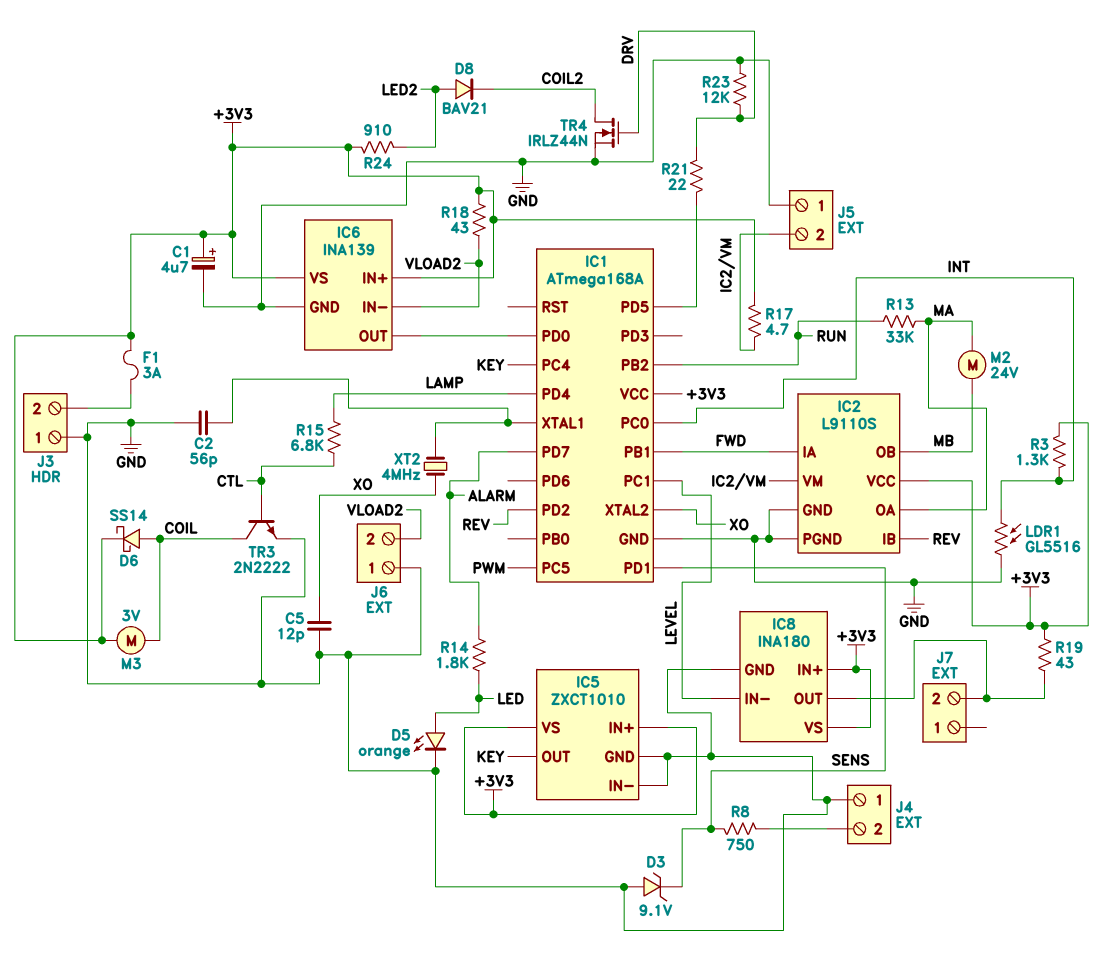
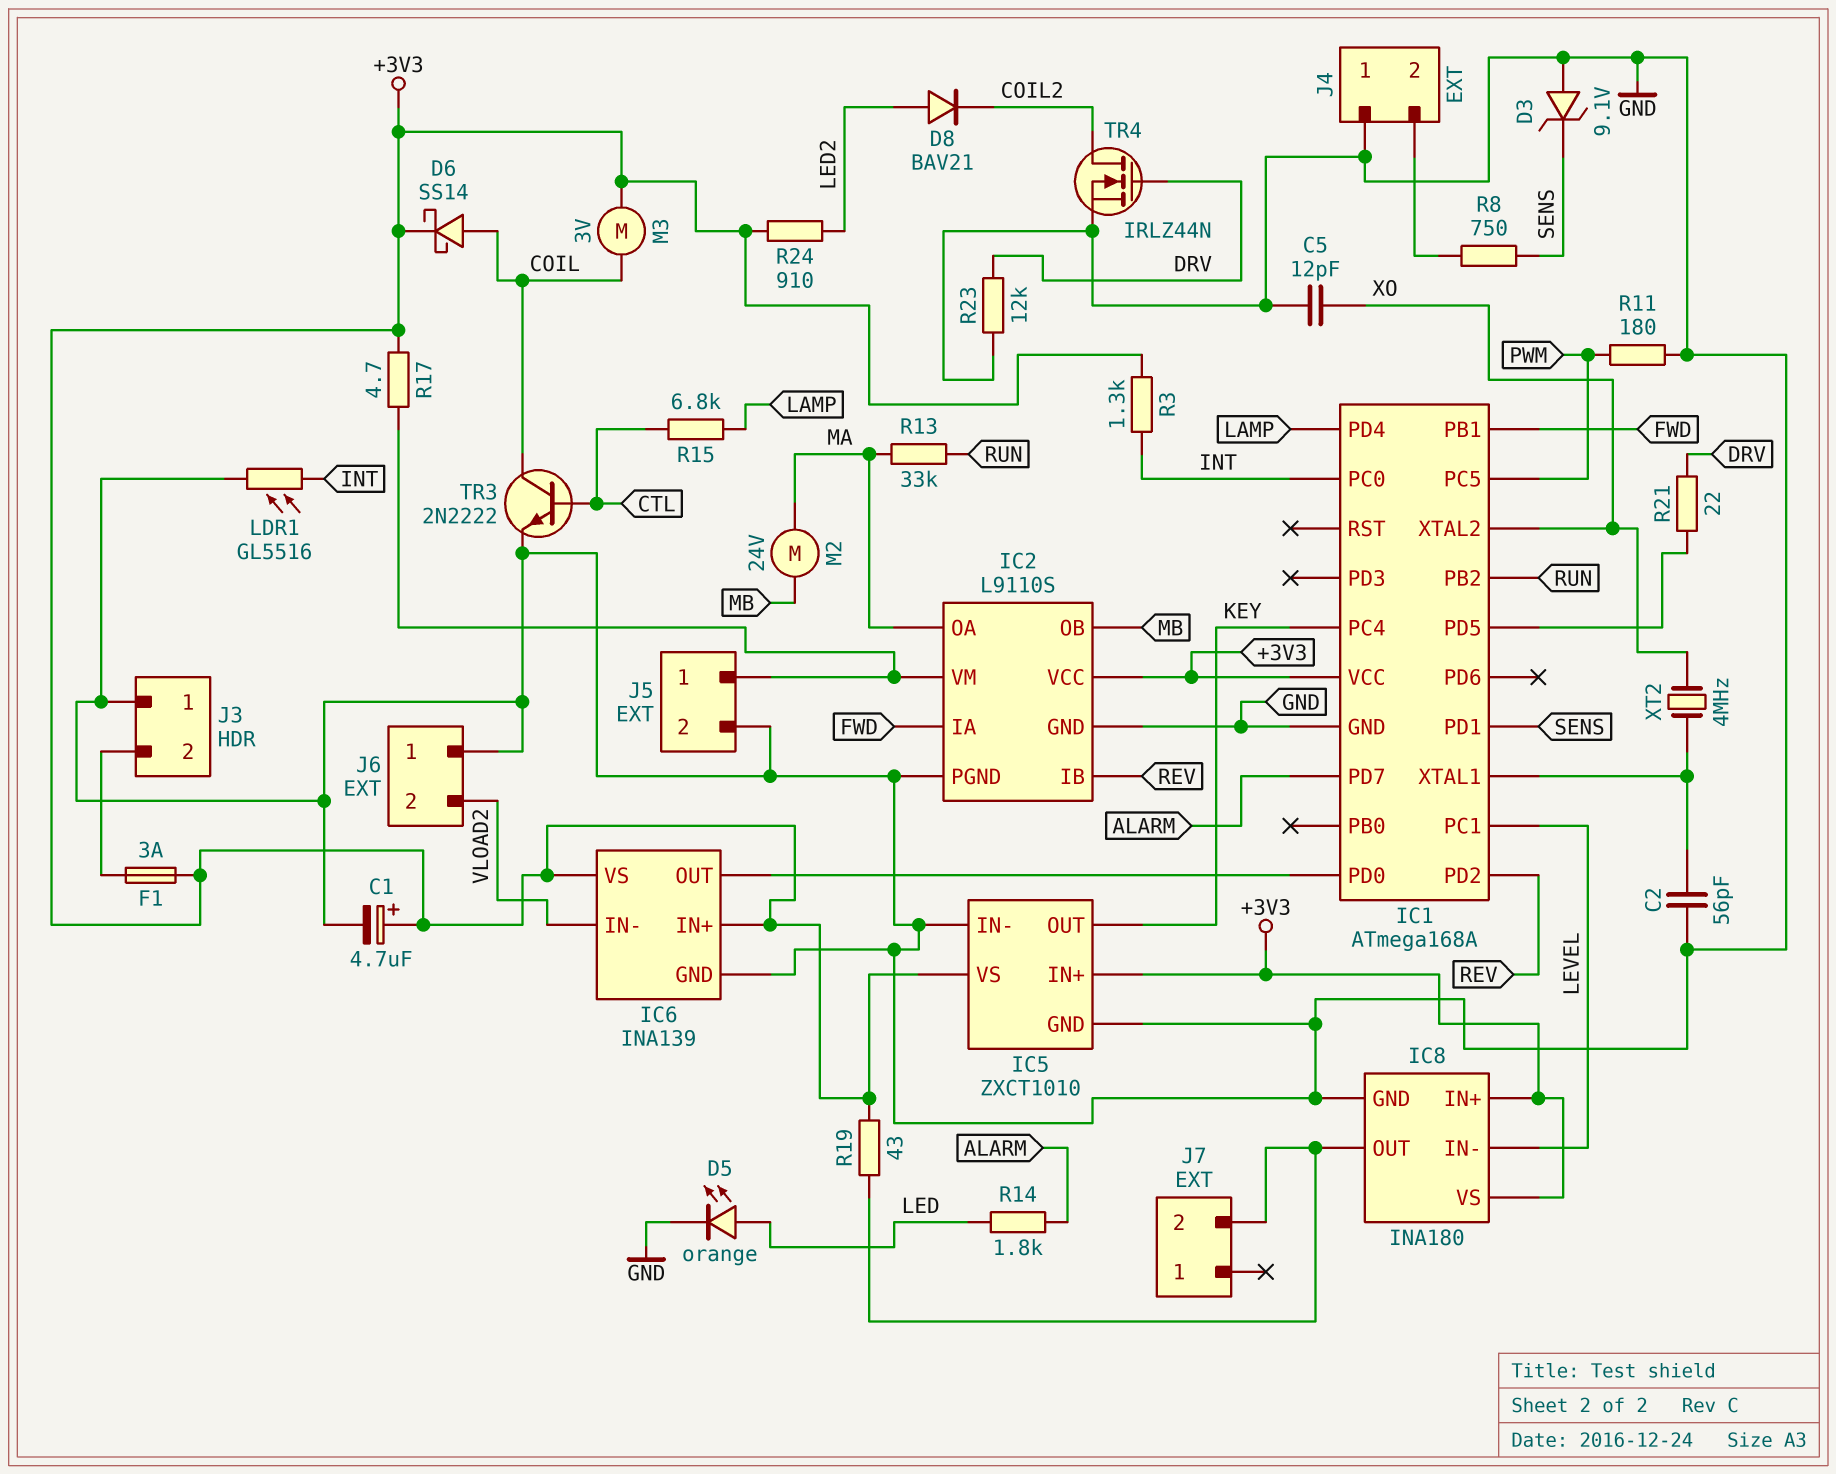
J5 pin 1: GND -> IC2/VM
J5 pin 2: IC2/VM -> GND
R11: none -> 180 (GND, PWM)
R18: 43 (+3V3, VLOAD2) -> none

